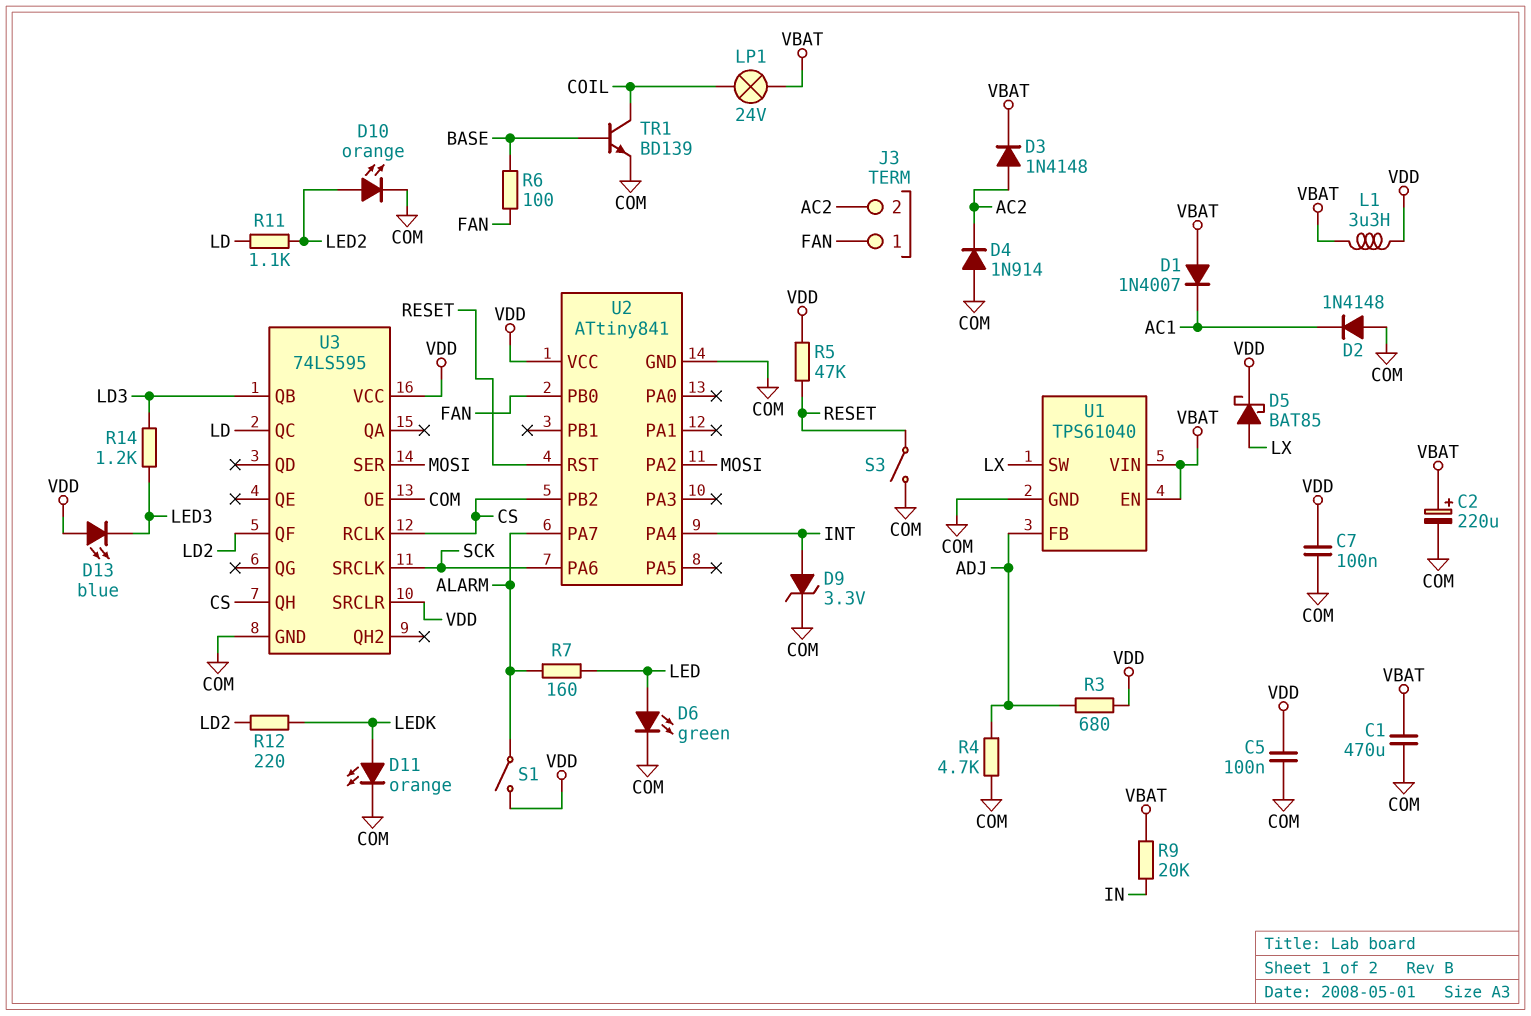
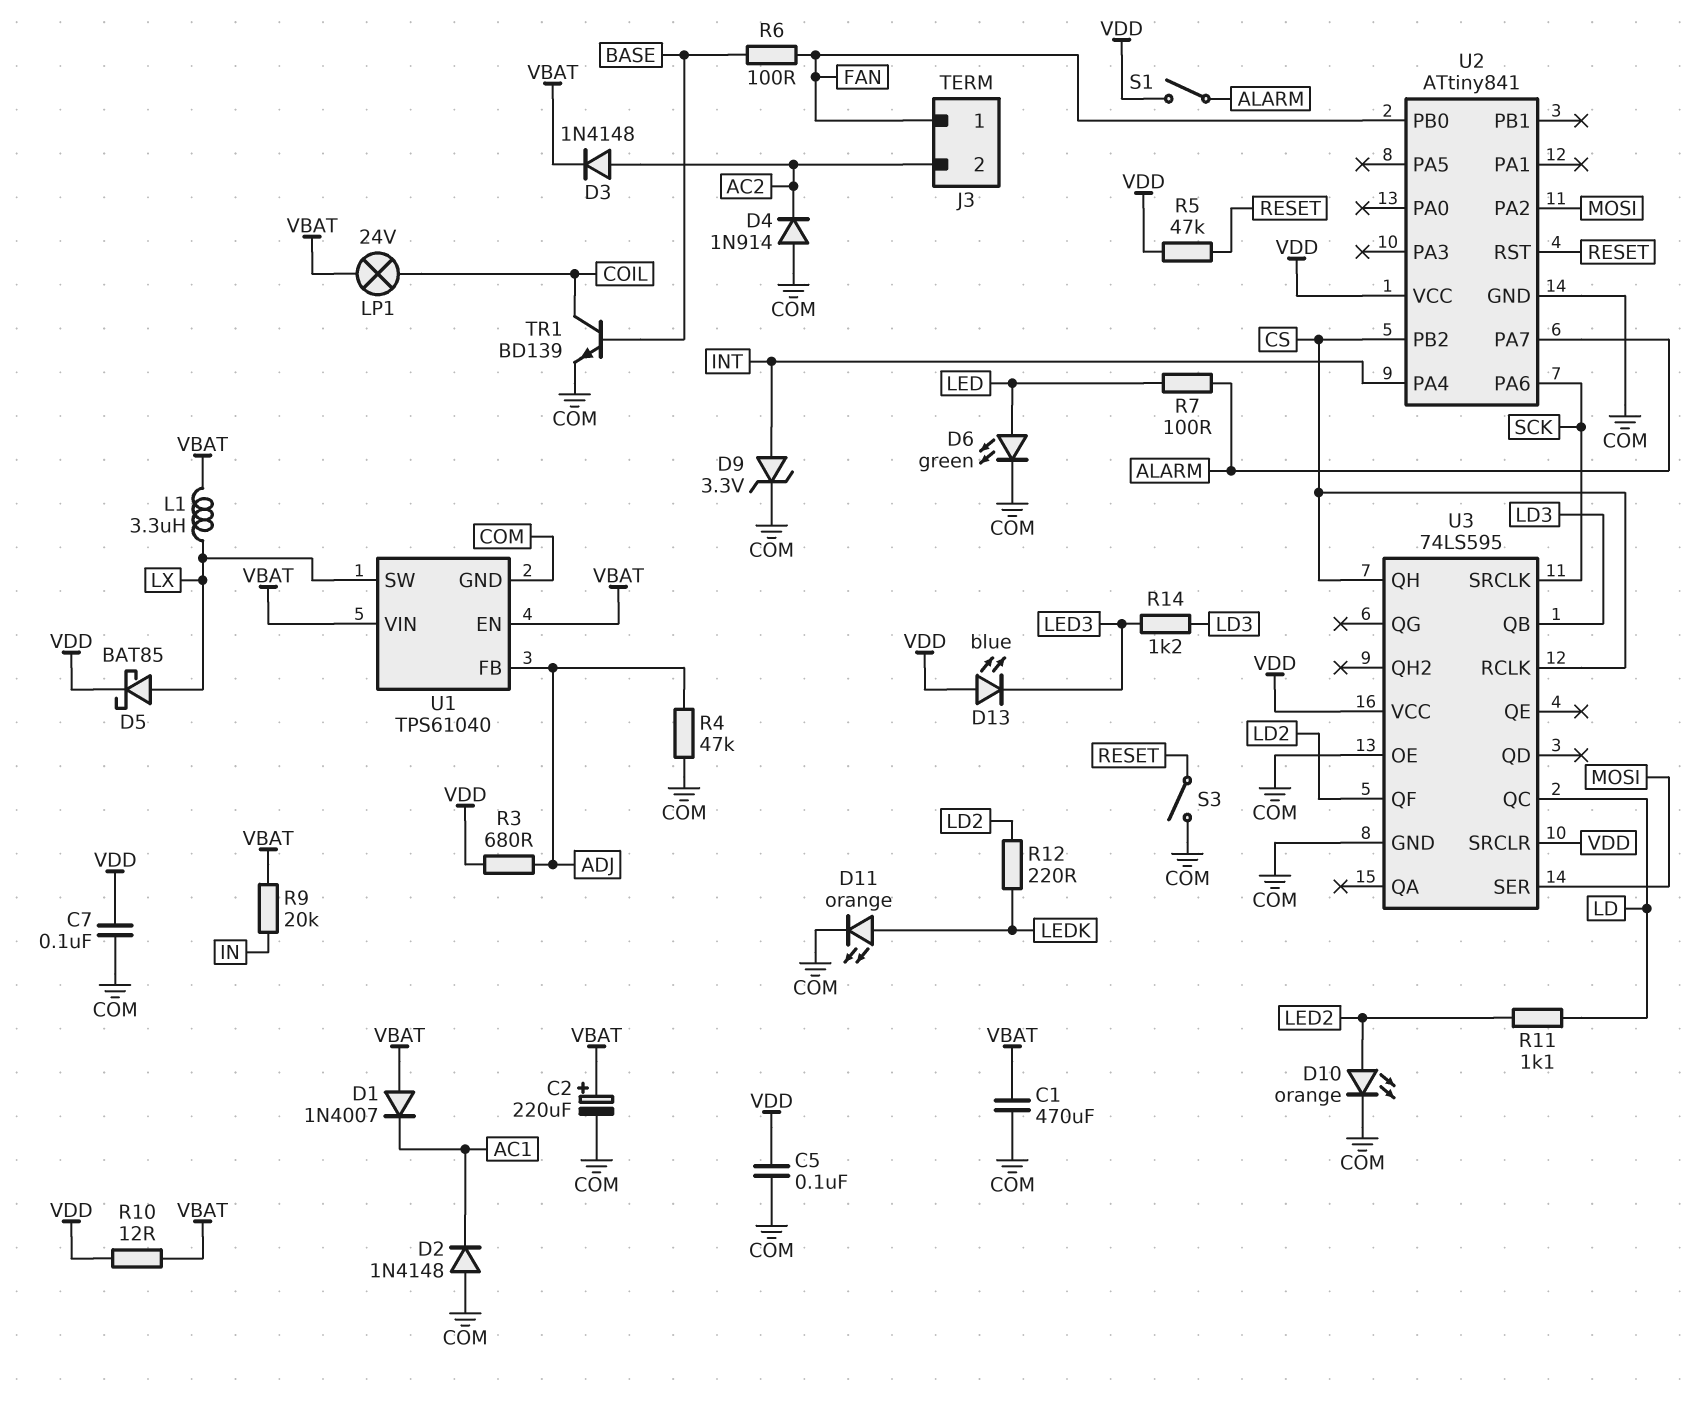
L1: 3.3uH (VBAT, VDD) -> 3.3uH (LX, VBAT)
R4: 4.7k (ADJ, COM) -> 47k (ADJ, COM)
R7: 160 (ALARM, LED) -> 100 (ALARM, LED)
R10: none -> 12 (VBAT, VDD)

